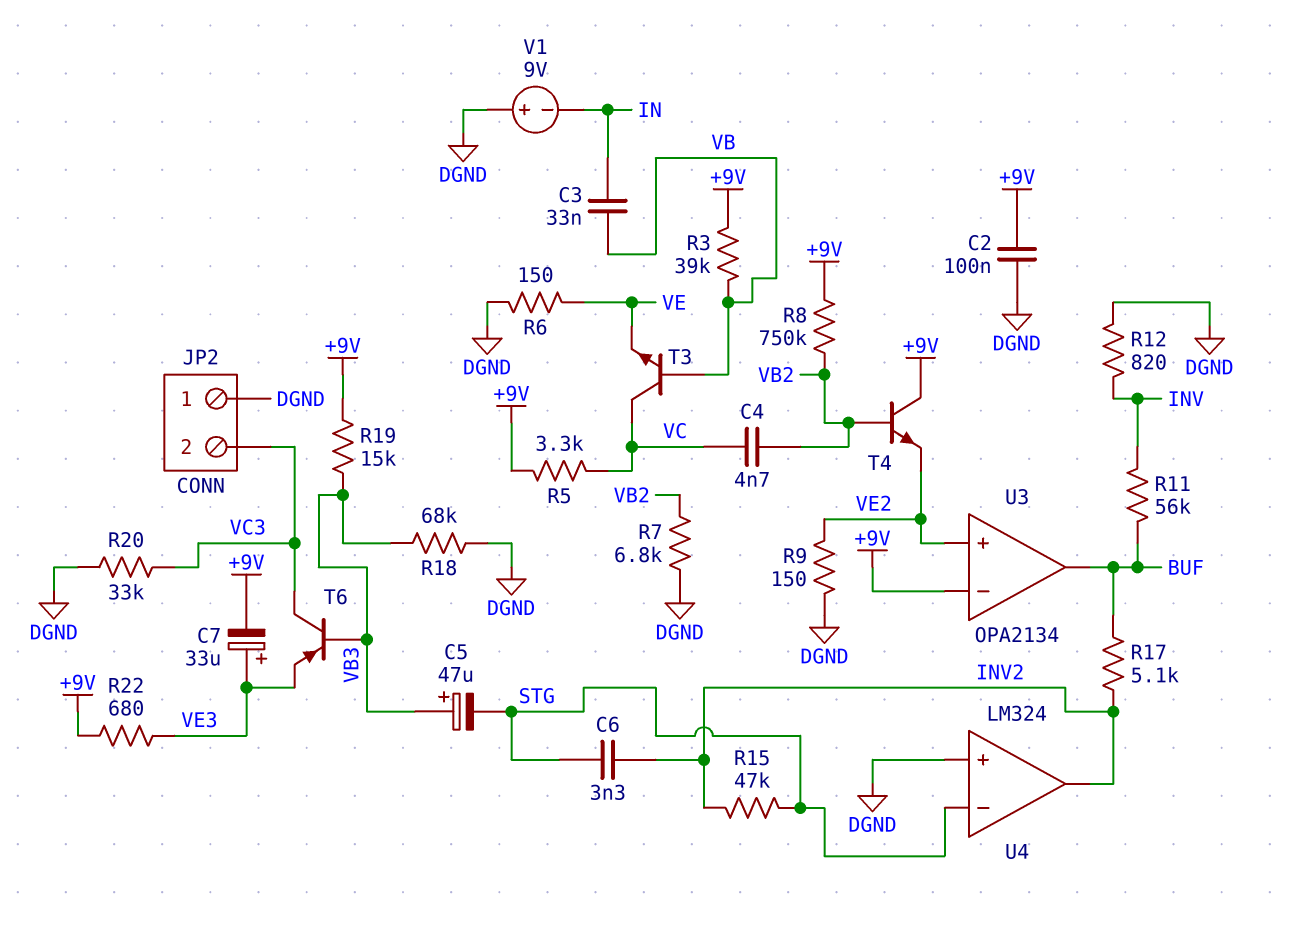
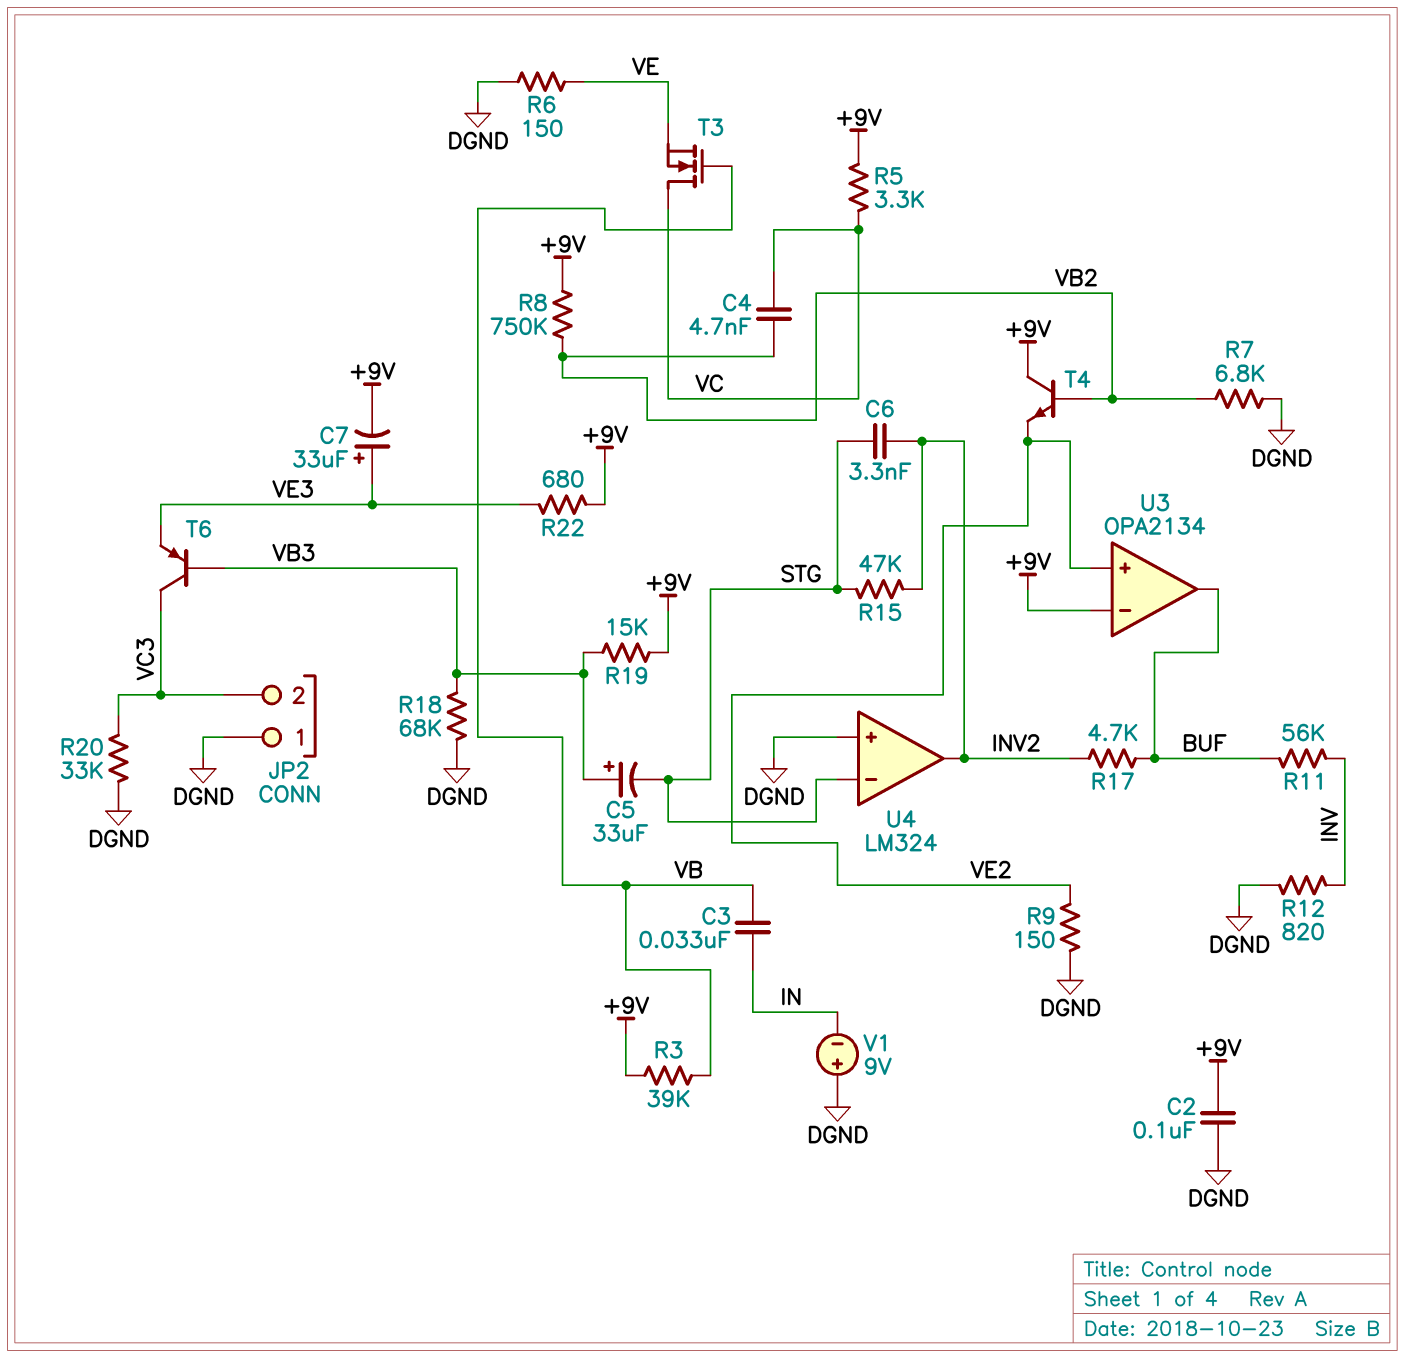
C5: 47uF (plus VB3, minus STG) -> 33uF (plus VB3, minus STG)
R17: 5.1k (BUF, INV2) -> 4.7k (BUF, INV2)
T3: NPN (B VB, C VC, E VE) -> NMOS (G VB, D VC, S VE)

